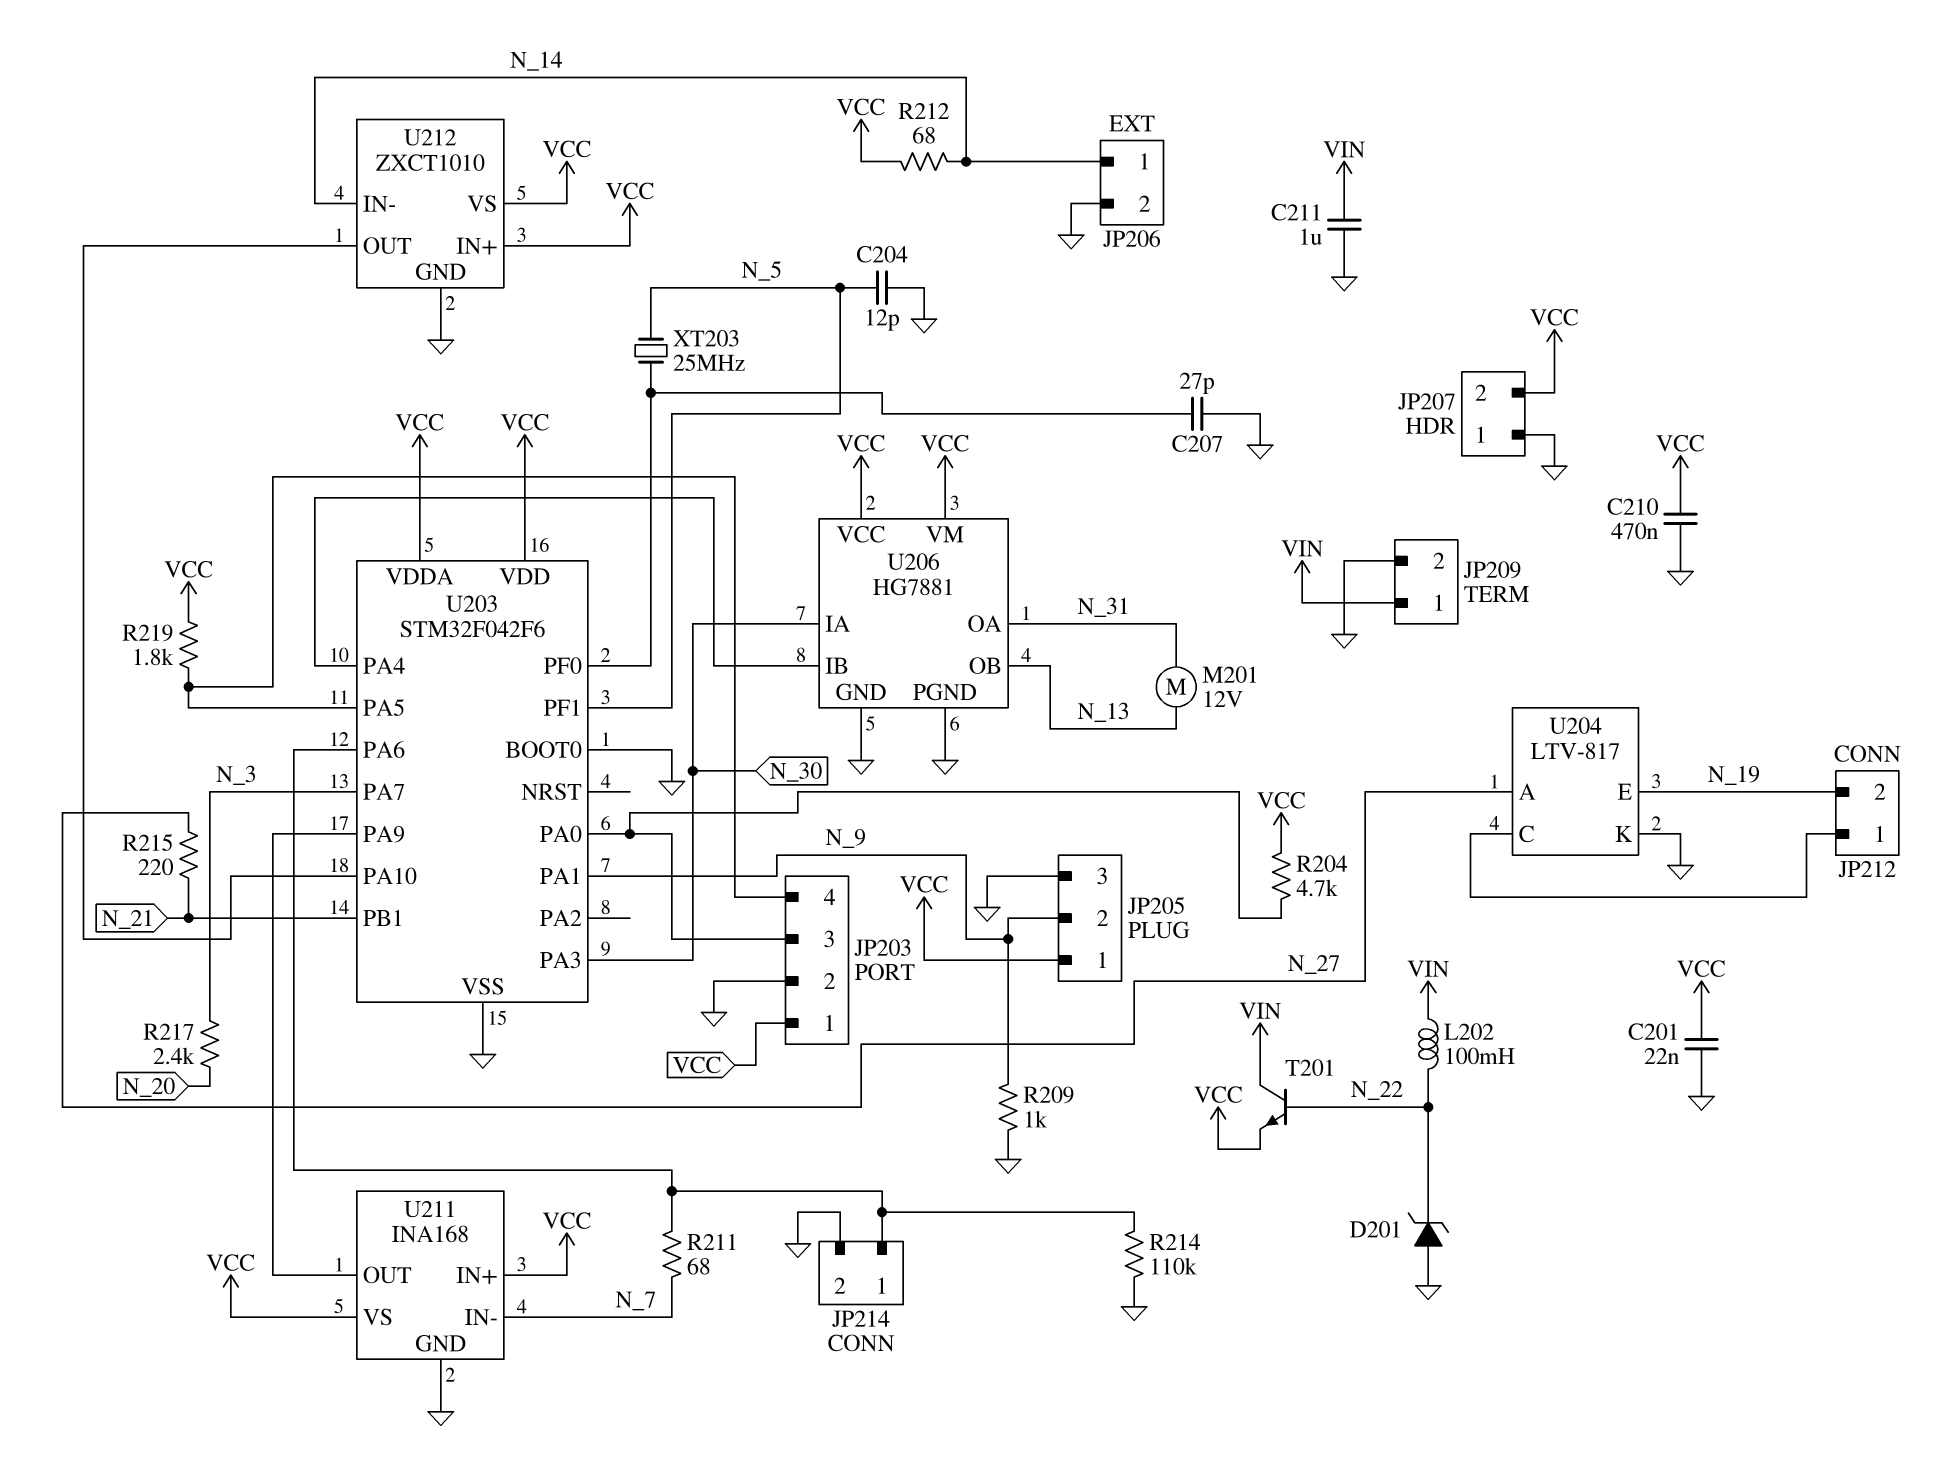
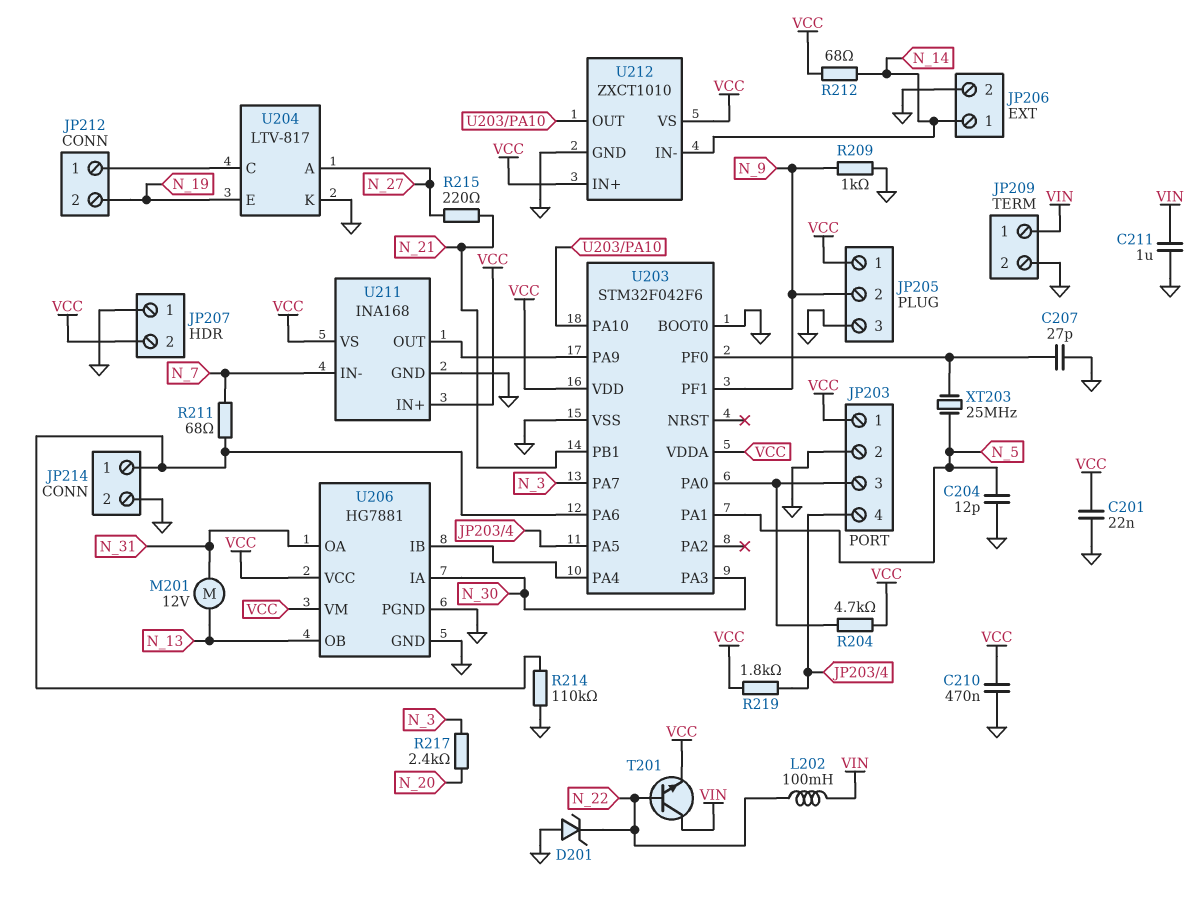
U203 pin PA1: N_9 -> N_5
U203 pin PF1: N_5 -> N_9

